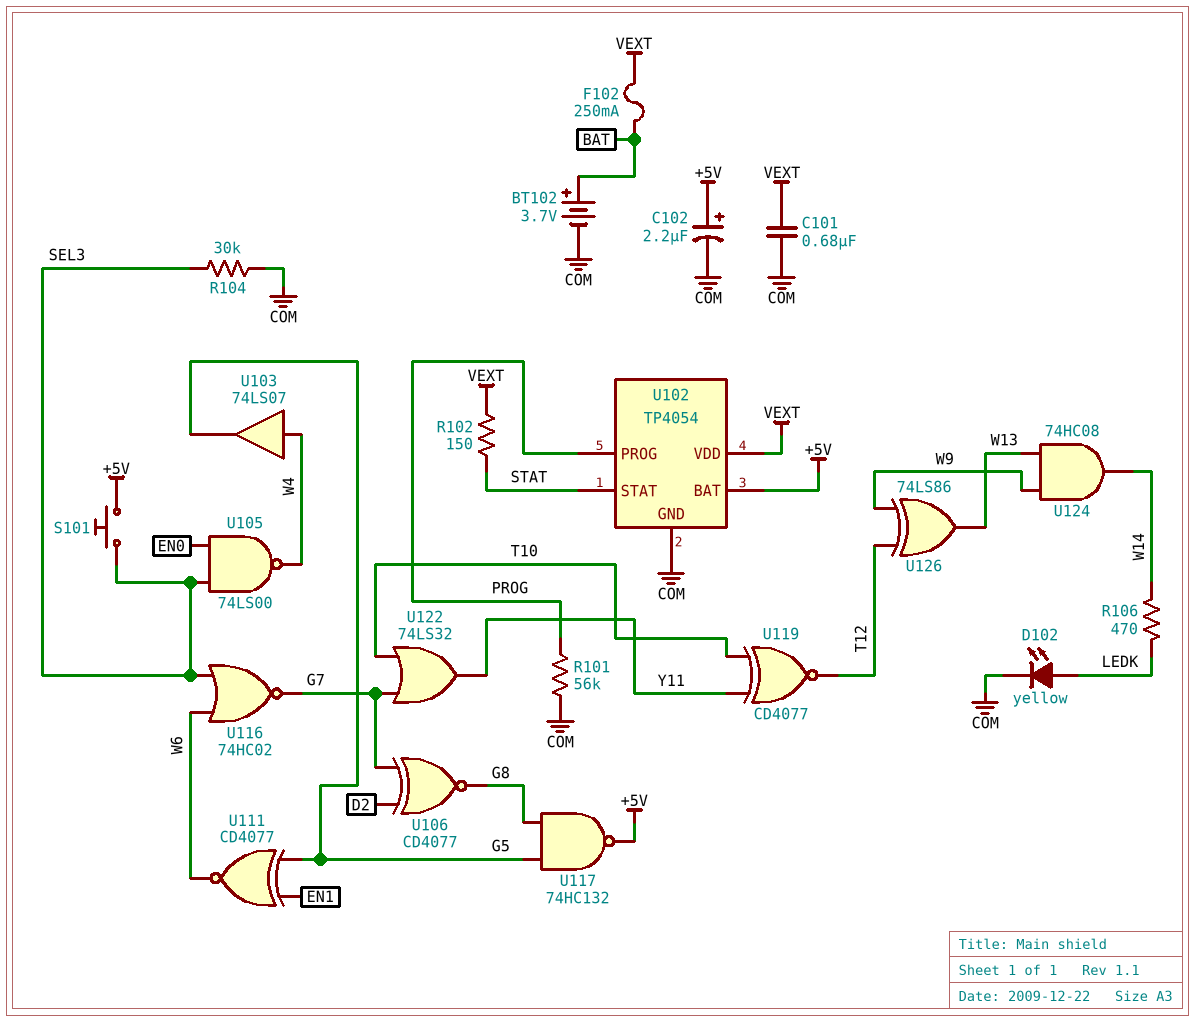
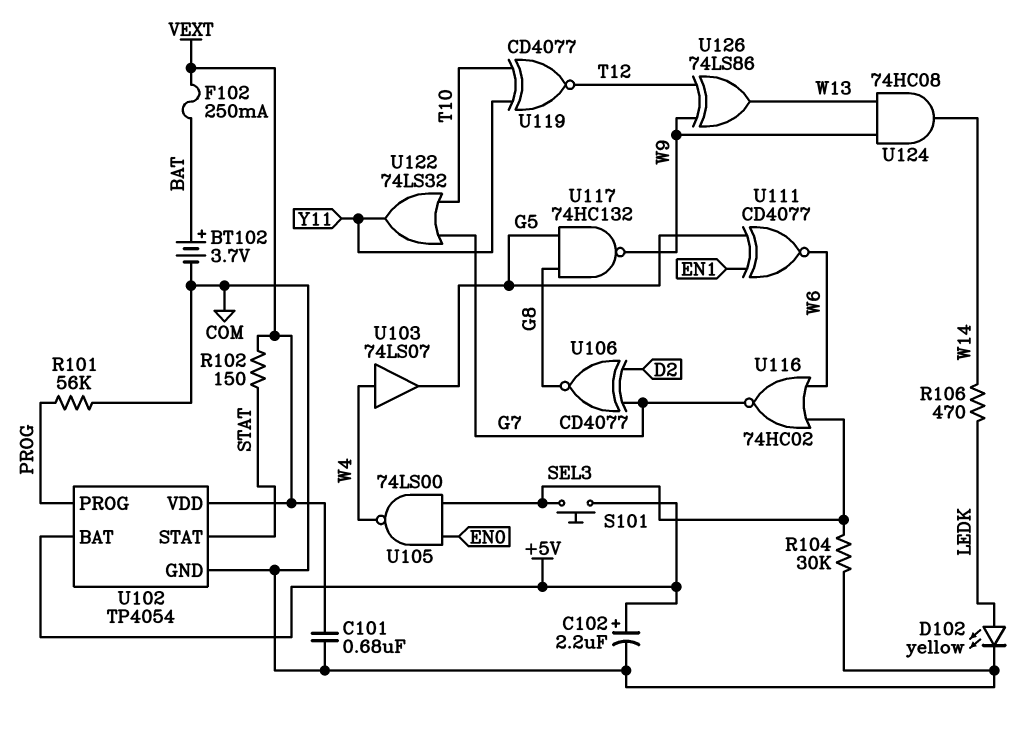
U117: NAND 74HC132 (in G5, in G8, out +5V) -> NAND 74HC132 (in G5, in G8, out W9)

